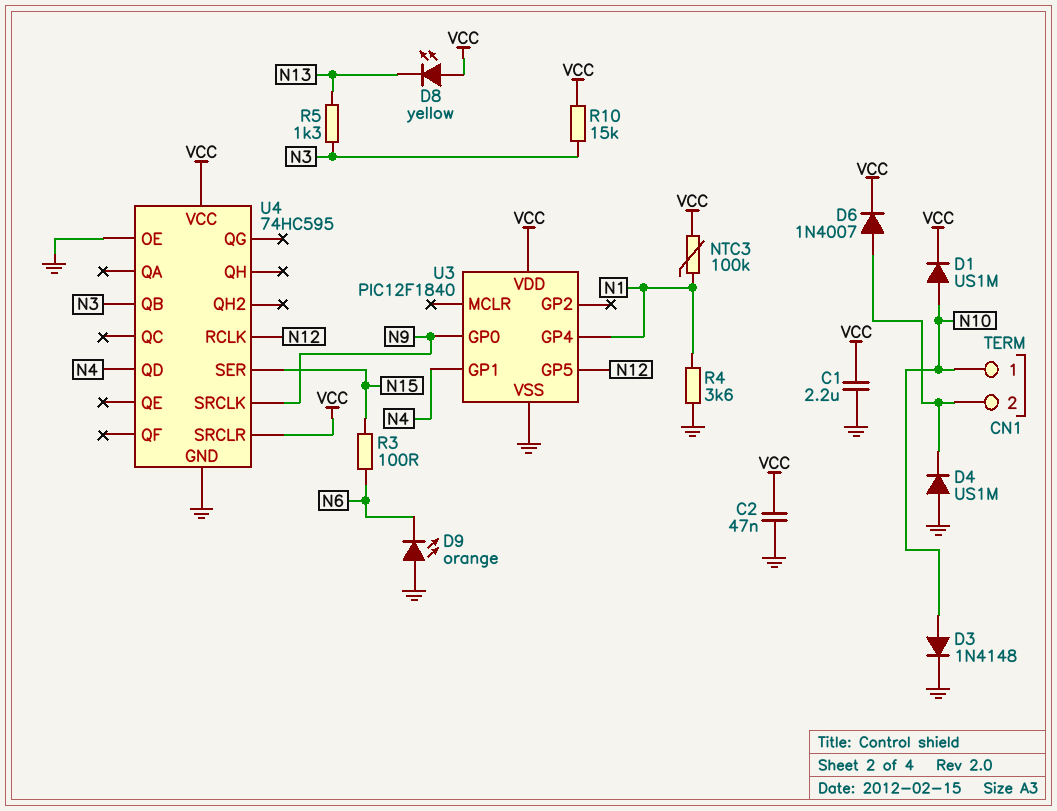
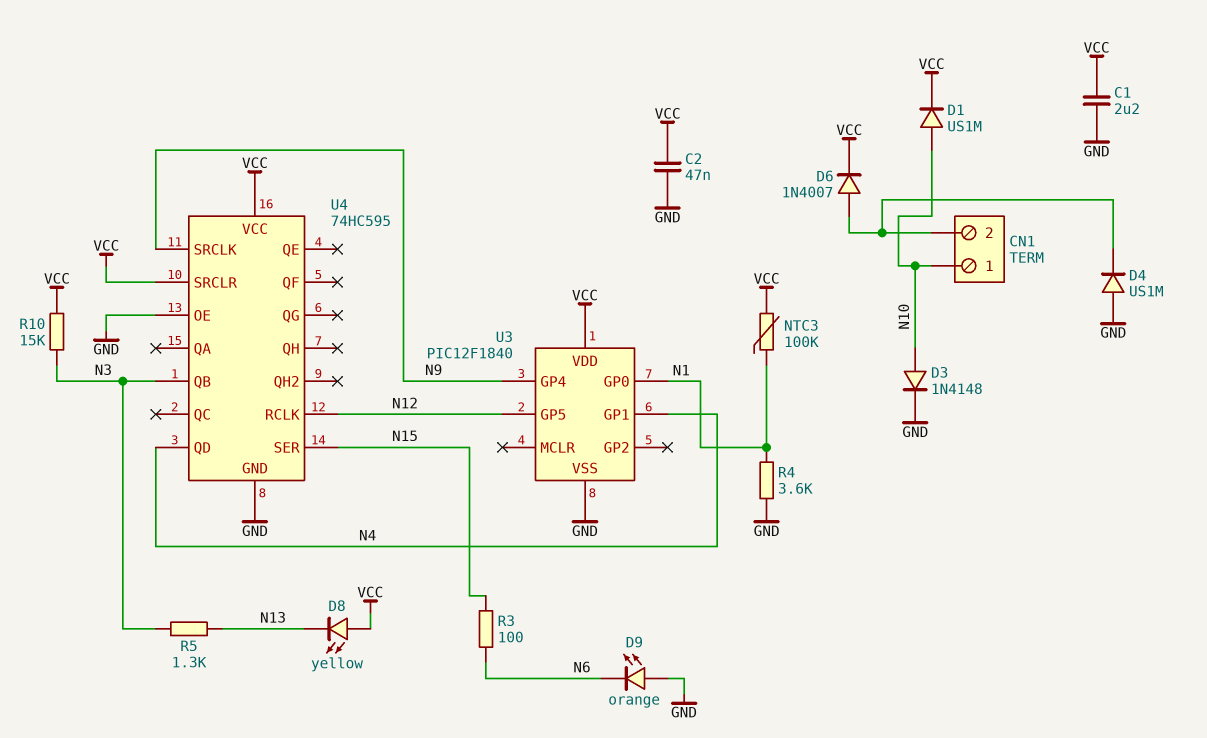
U3 pin GP0: N9 -> N1
U3 pin GP4: N1 -> N9

